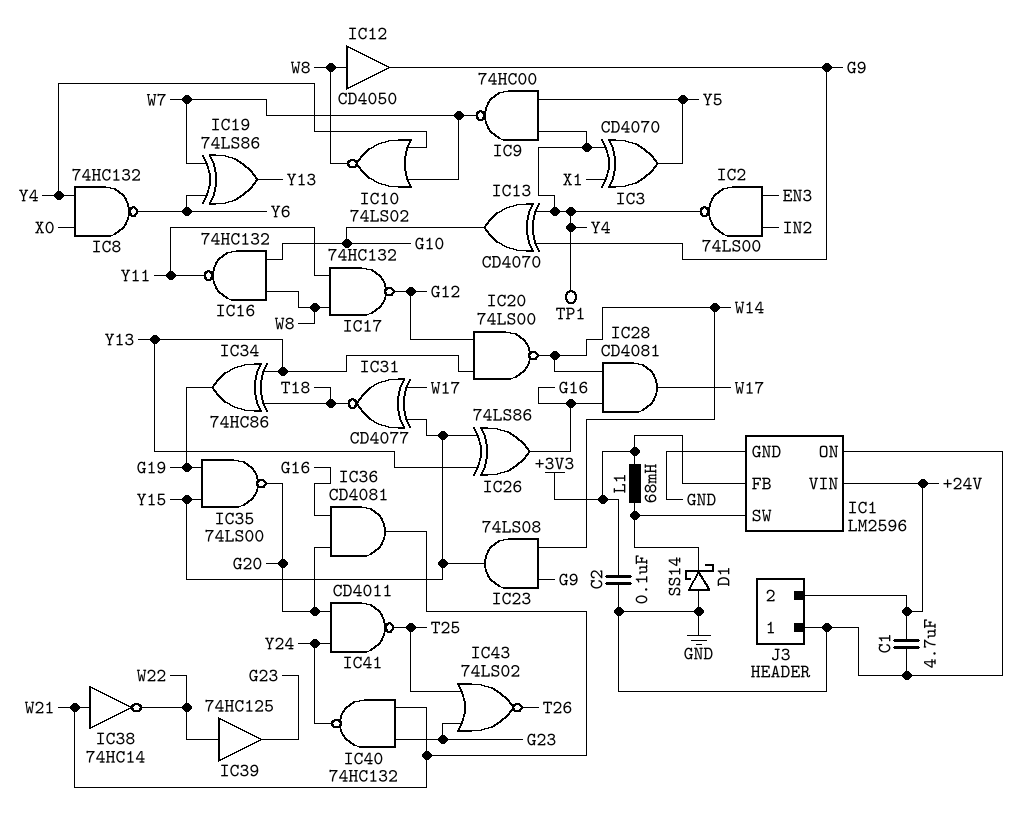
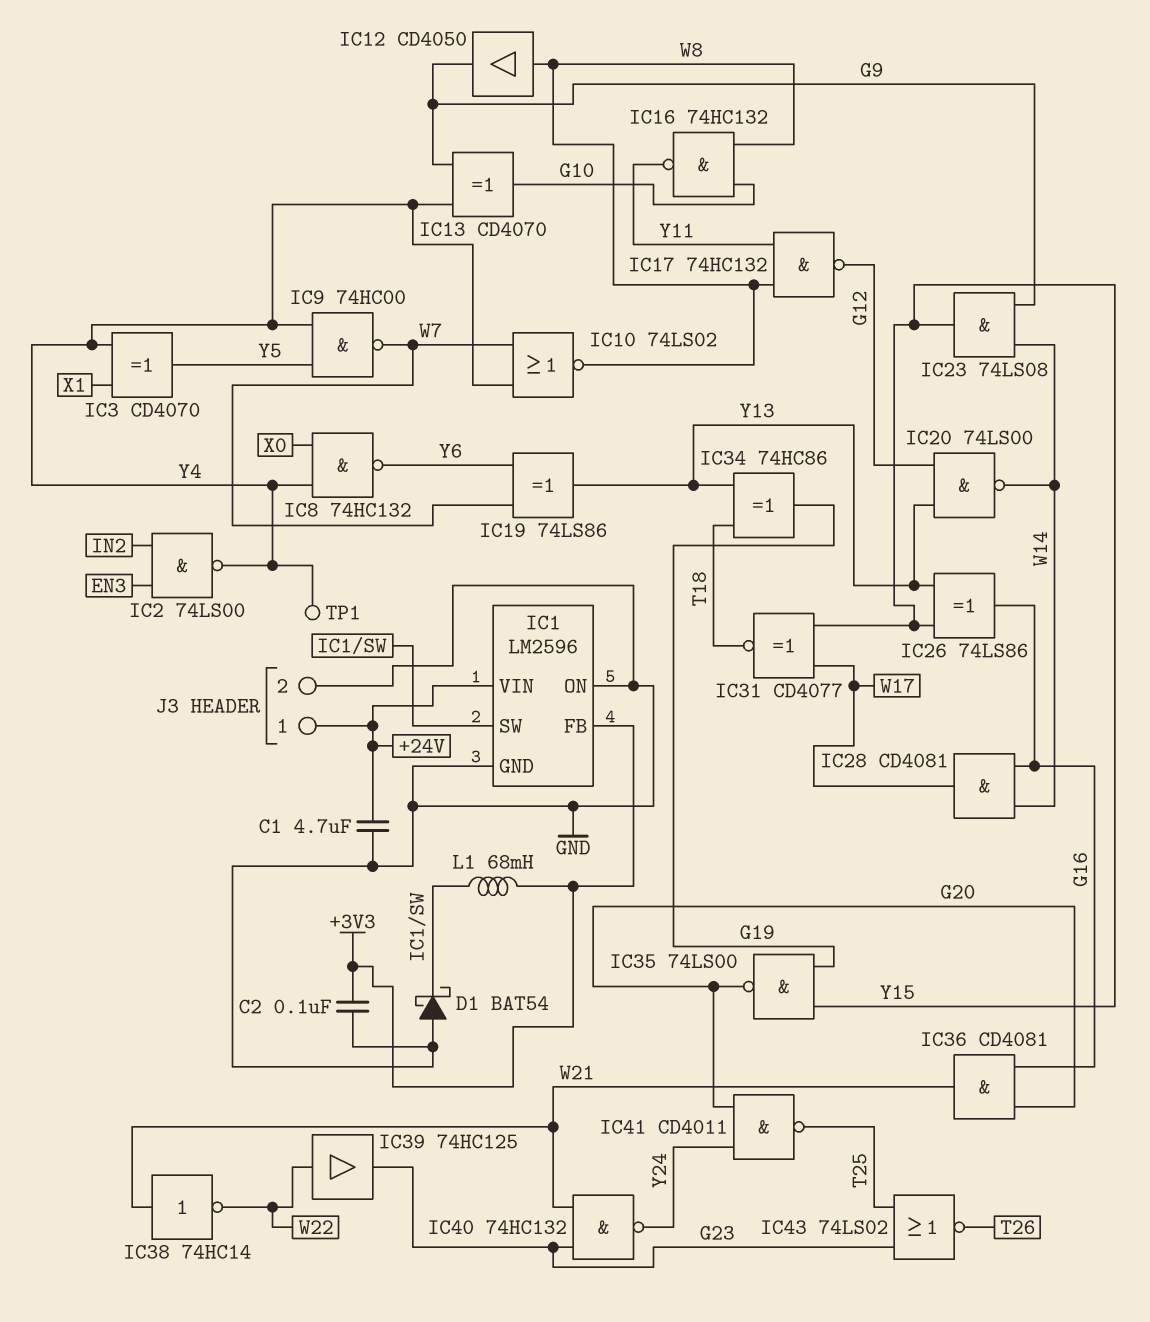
D1: schottky SS14 (A GND, K IC1/SW) -> schottky BAT54 (A GND, K IC1/SW)
J3 pin 1: GND -> +24V
J3 pin 2: +24V -> GND

